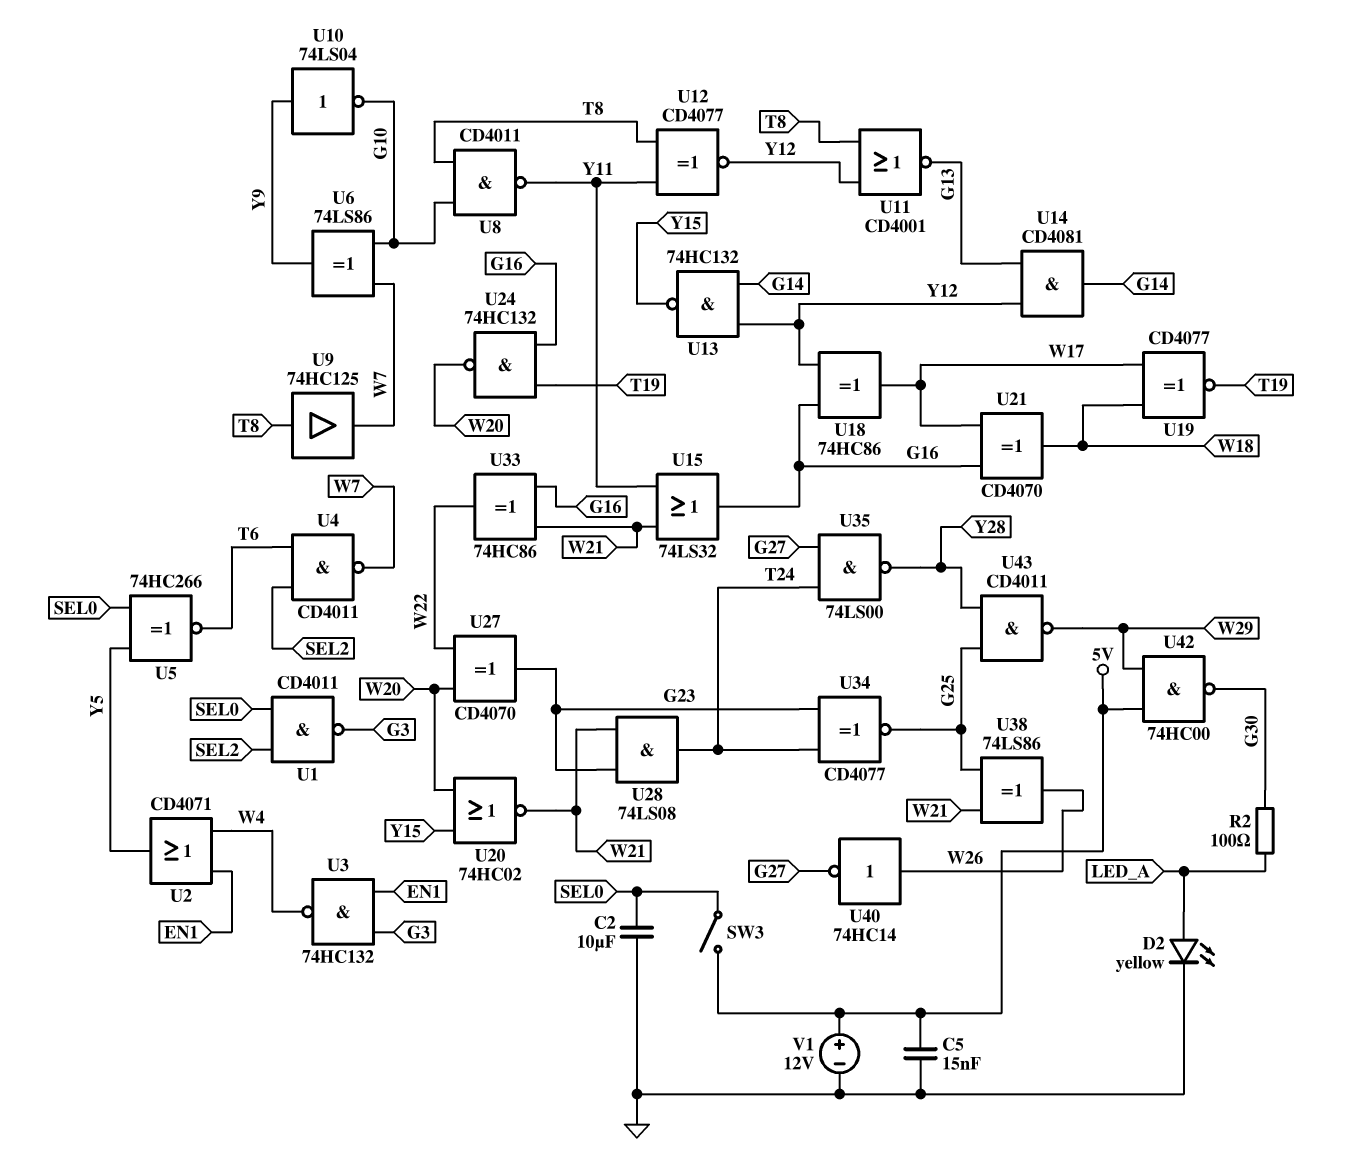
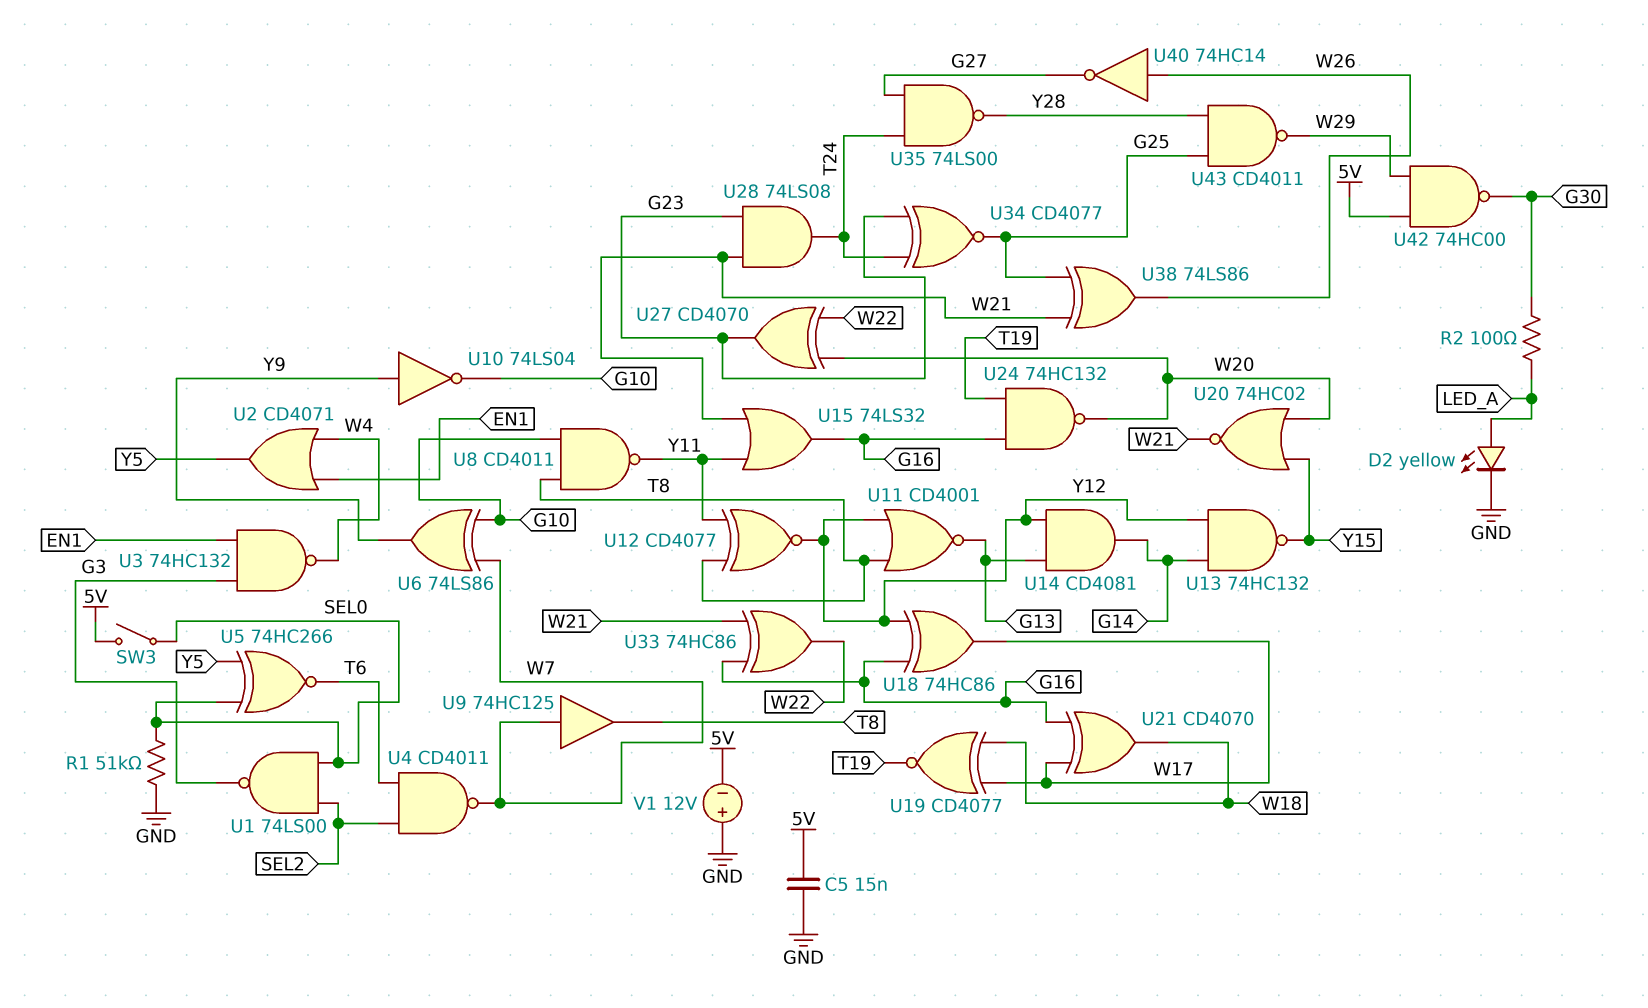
C2: 10uF (GND, SEL0) -> none
R1: none -> 51k (GND, SEL0)
U1: NAND CD4011 (in SEL0, in SEL2, out G3) -> NAND 74LS00 (in SEL0, in SEL2, out G3)
U9: buffer 74HC125 (in T8, out W7) -> buffer 74HC125 (in W7, out T8)
V1: 12V (plus 5V, minus GND) -> 12V (plus GND, minus 5V)

